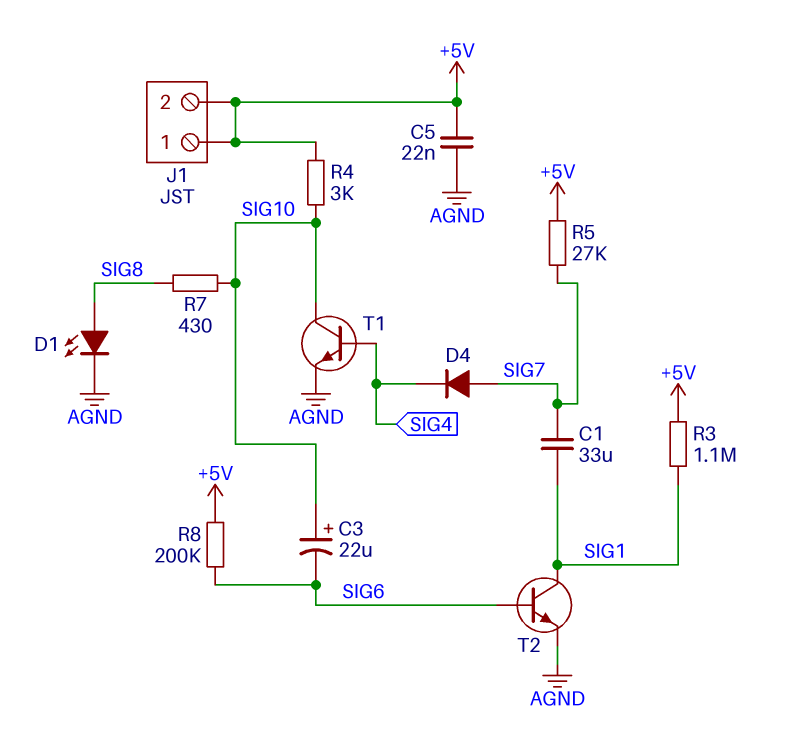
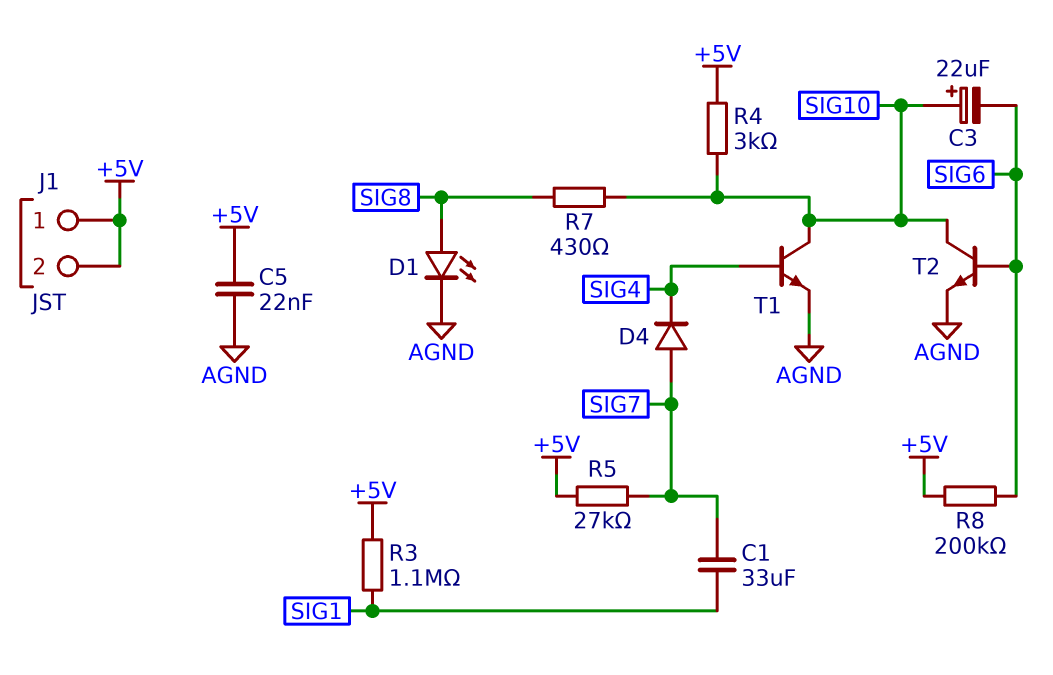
T2: NPN (B SIG6, C SIG1, E AGND) -> NPN (B SIG6, C SIG10, E AGND)

